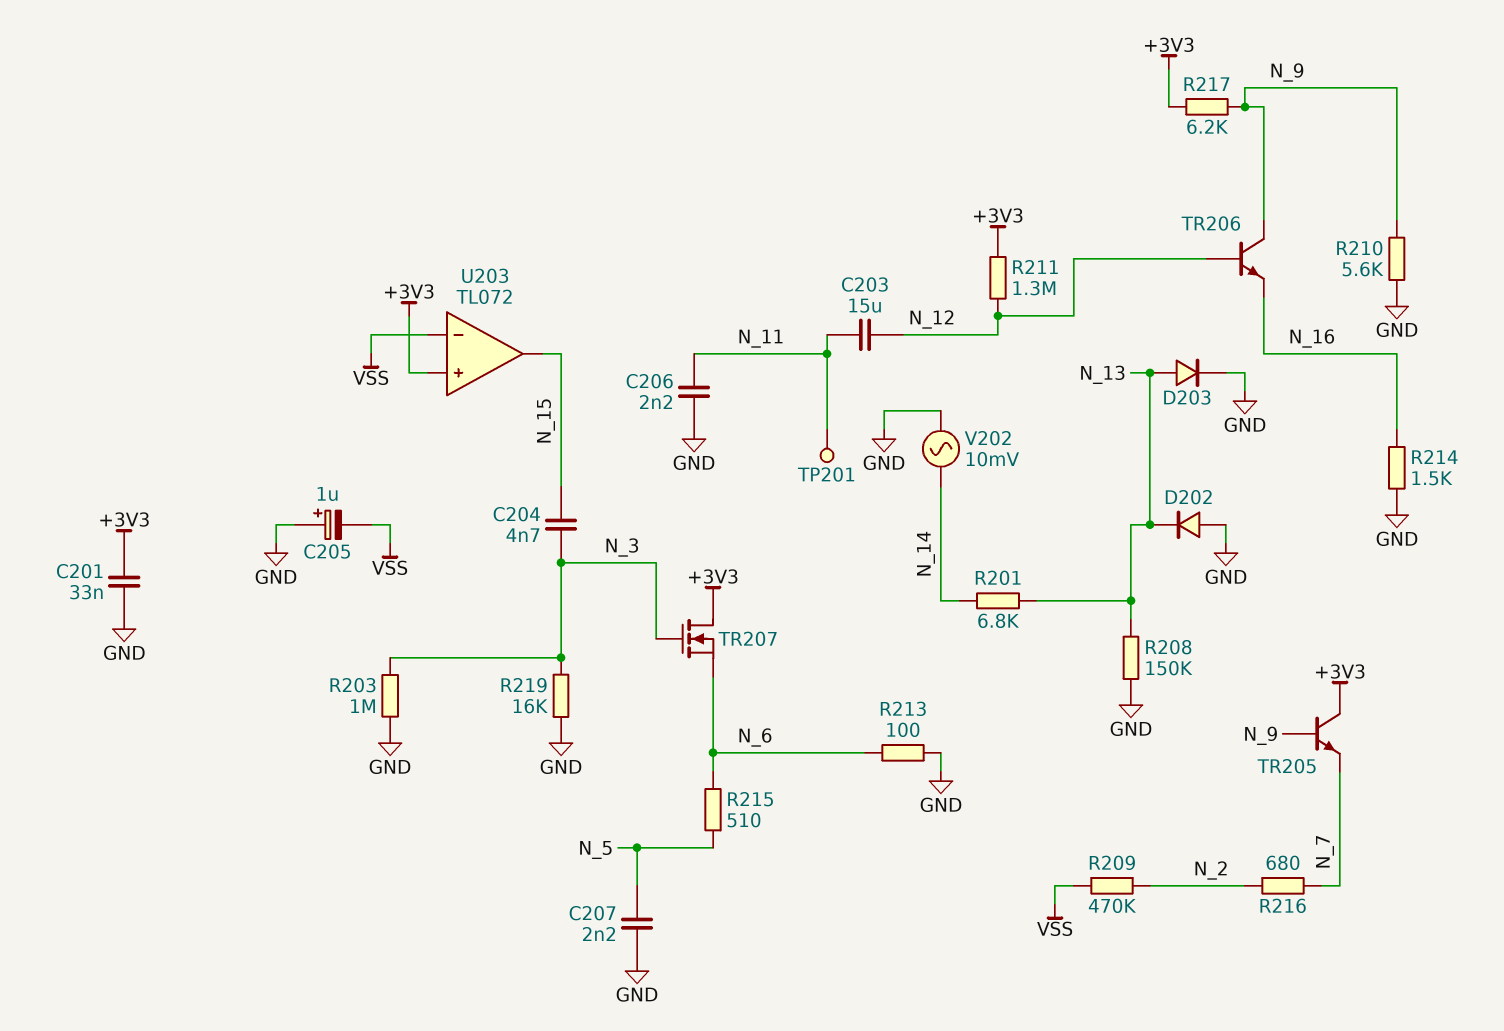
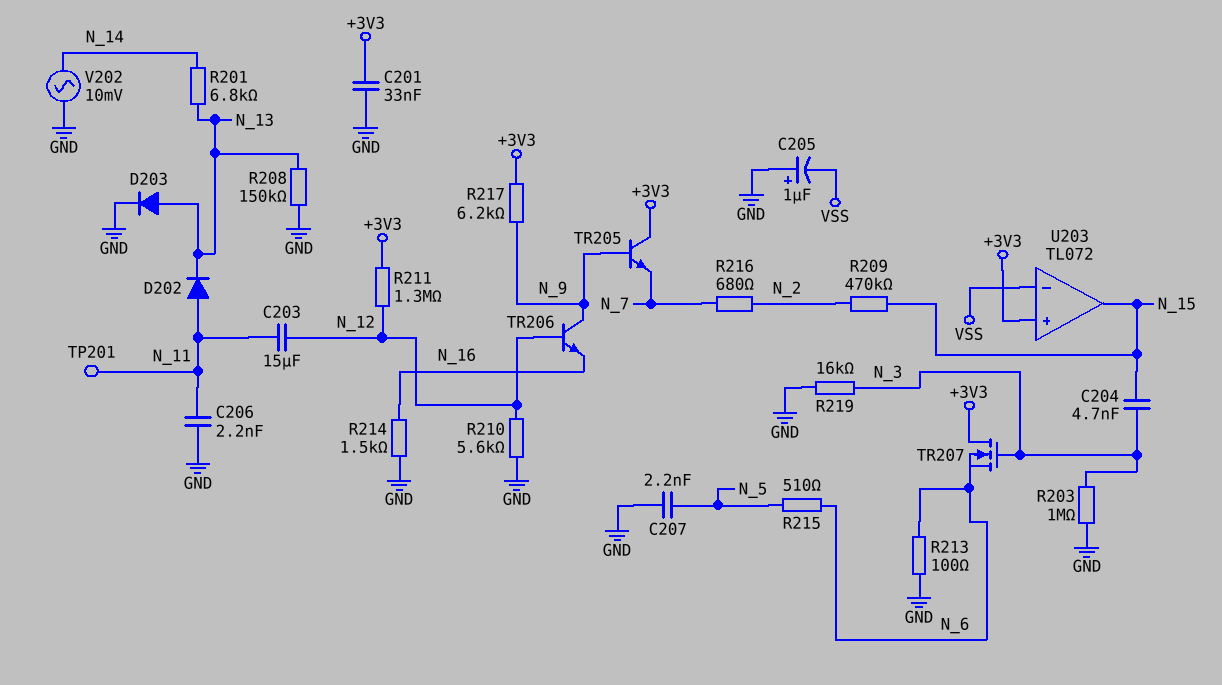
D202: diode (A GND, K N_13) -> diode (A N_11, K N_13)
R209: 470k (N_2, VSS) -> 470k (N_2, N_15)
R210: 5.6k (GND, N_9) -> 5.6k (GND, N_12)

